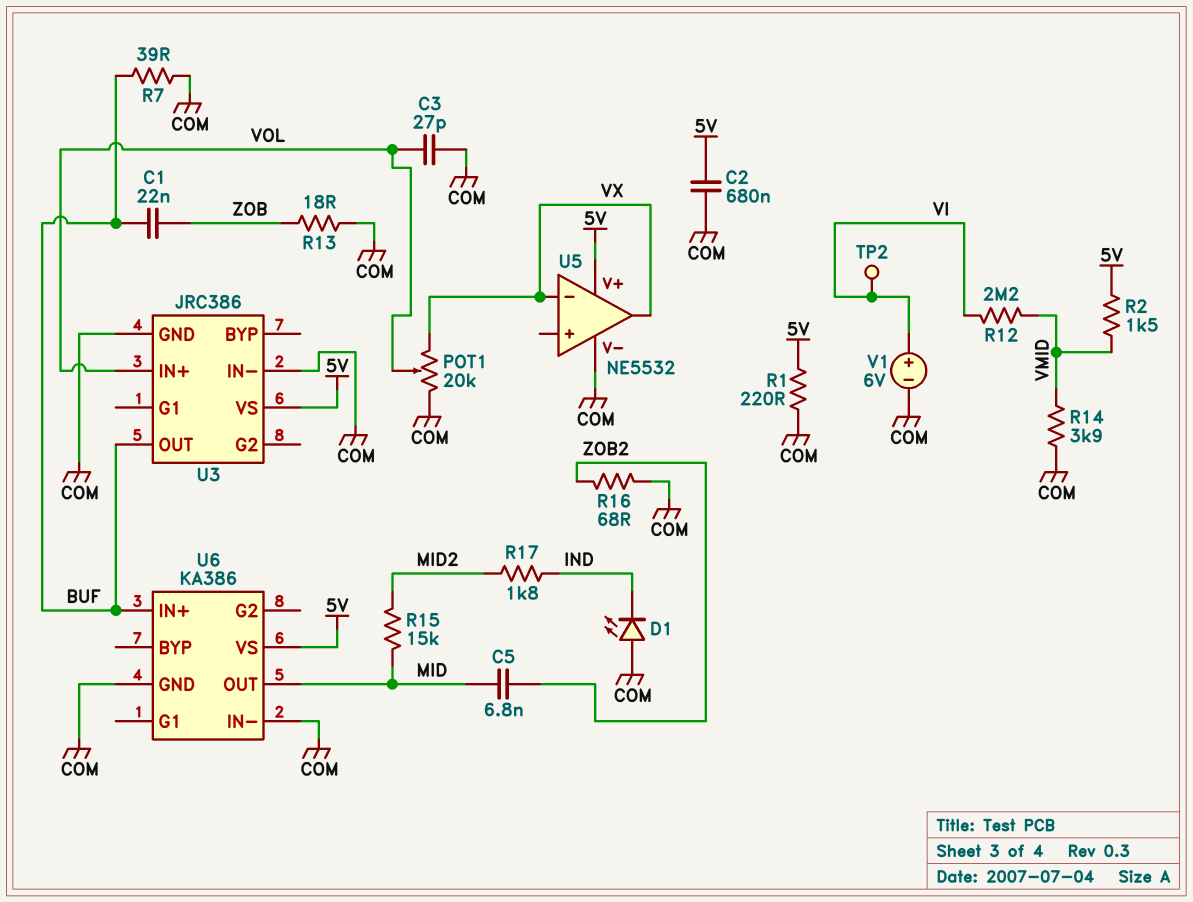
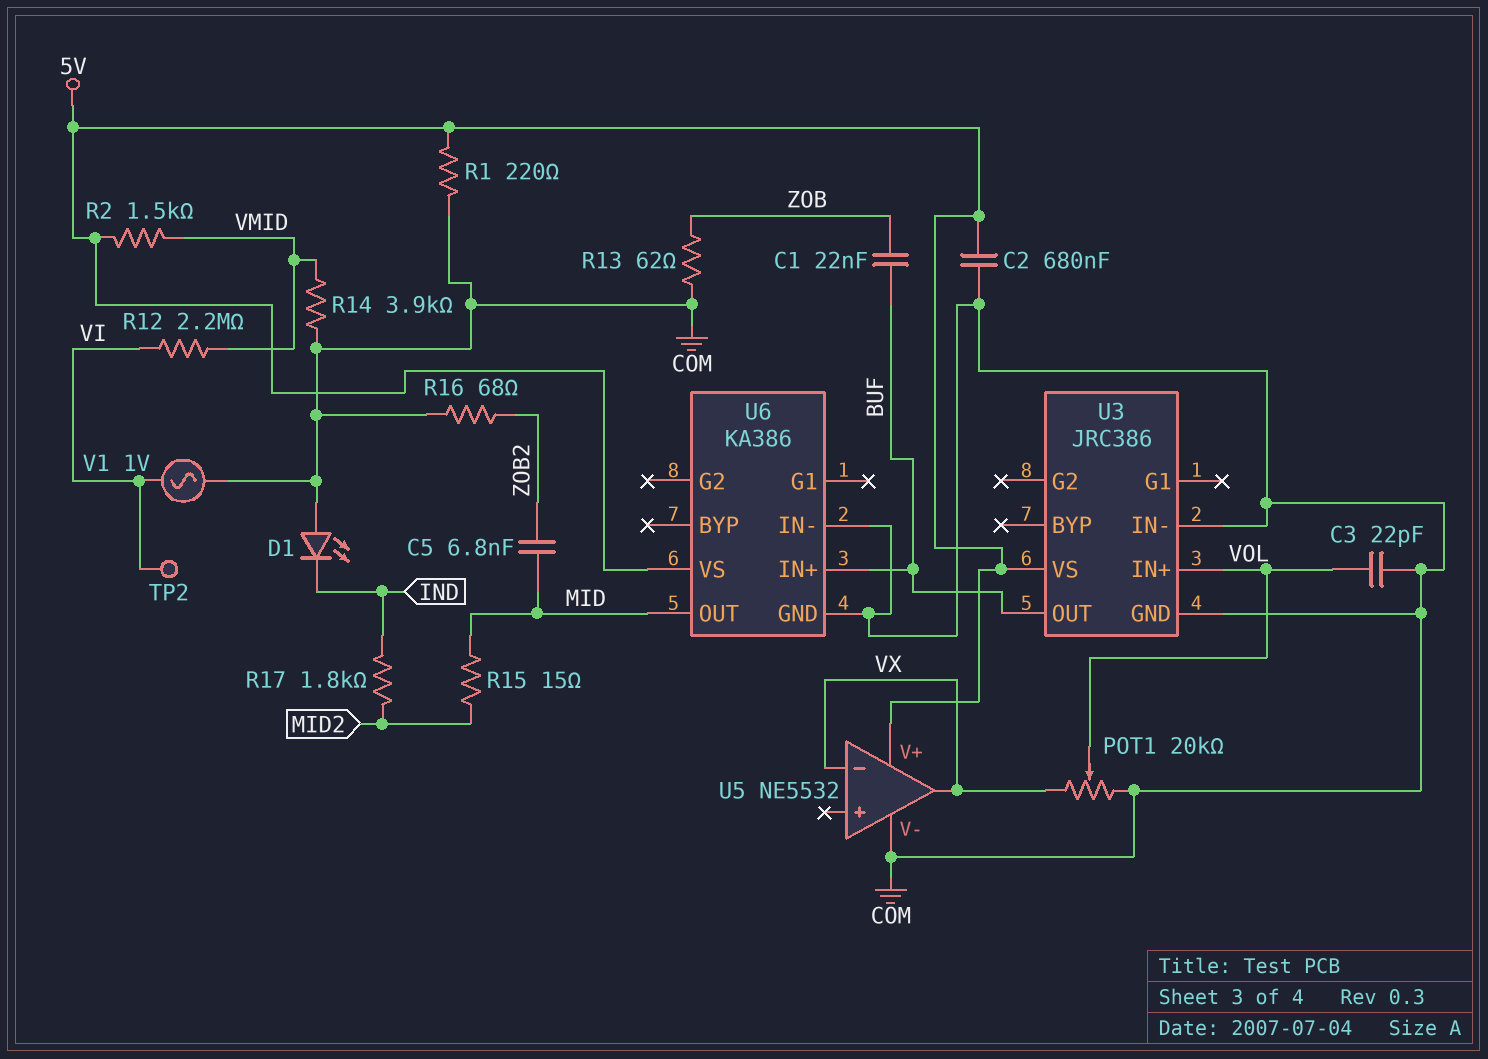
C3: 27pF (COM, VOL) -> 22pF (COM, VOL)
R7: 39 (BUF, COM) -> none
R13: 18 (COM, ZOB) -> 62 (COM, ZOB)
R15: 15k (MID, MID2) -> 15 (MID, MID2)
V1: 6V (plus VI, minus COM) -> AC 1V (COM, VI)

